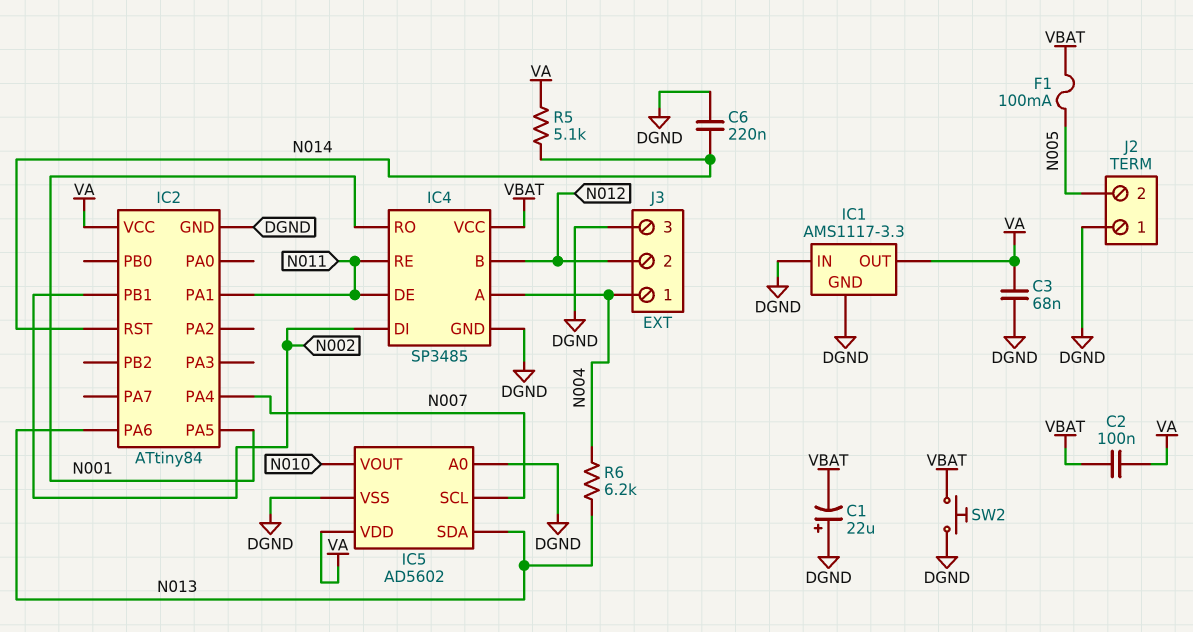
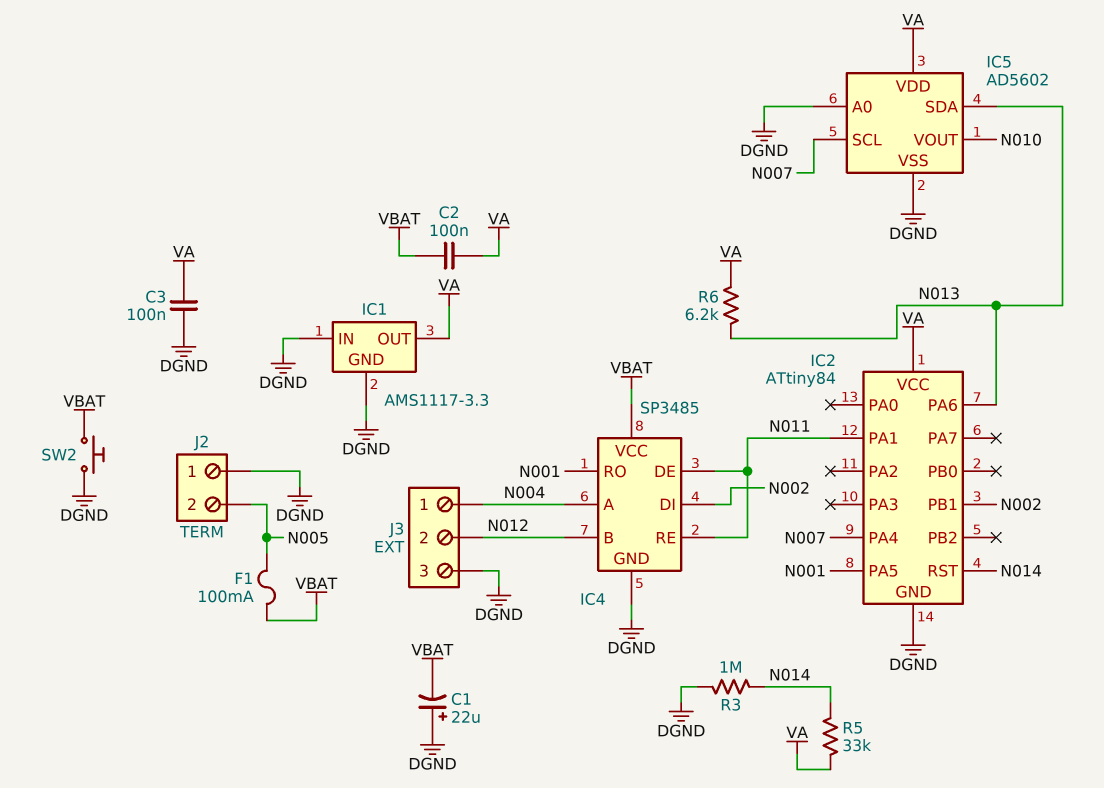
C3: 68nF (DGND, VA) -> 100nF (DGND, VA)
C6: 220nF (DGND, N014) -> none
R3: none -> 1M (DGND, N014)
R5: 5.1k (N014, VA) -> 33k (N014, VA)
R6: 6.2k (N004, N013) -> 6.2k (N013, VA)

